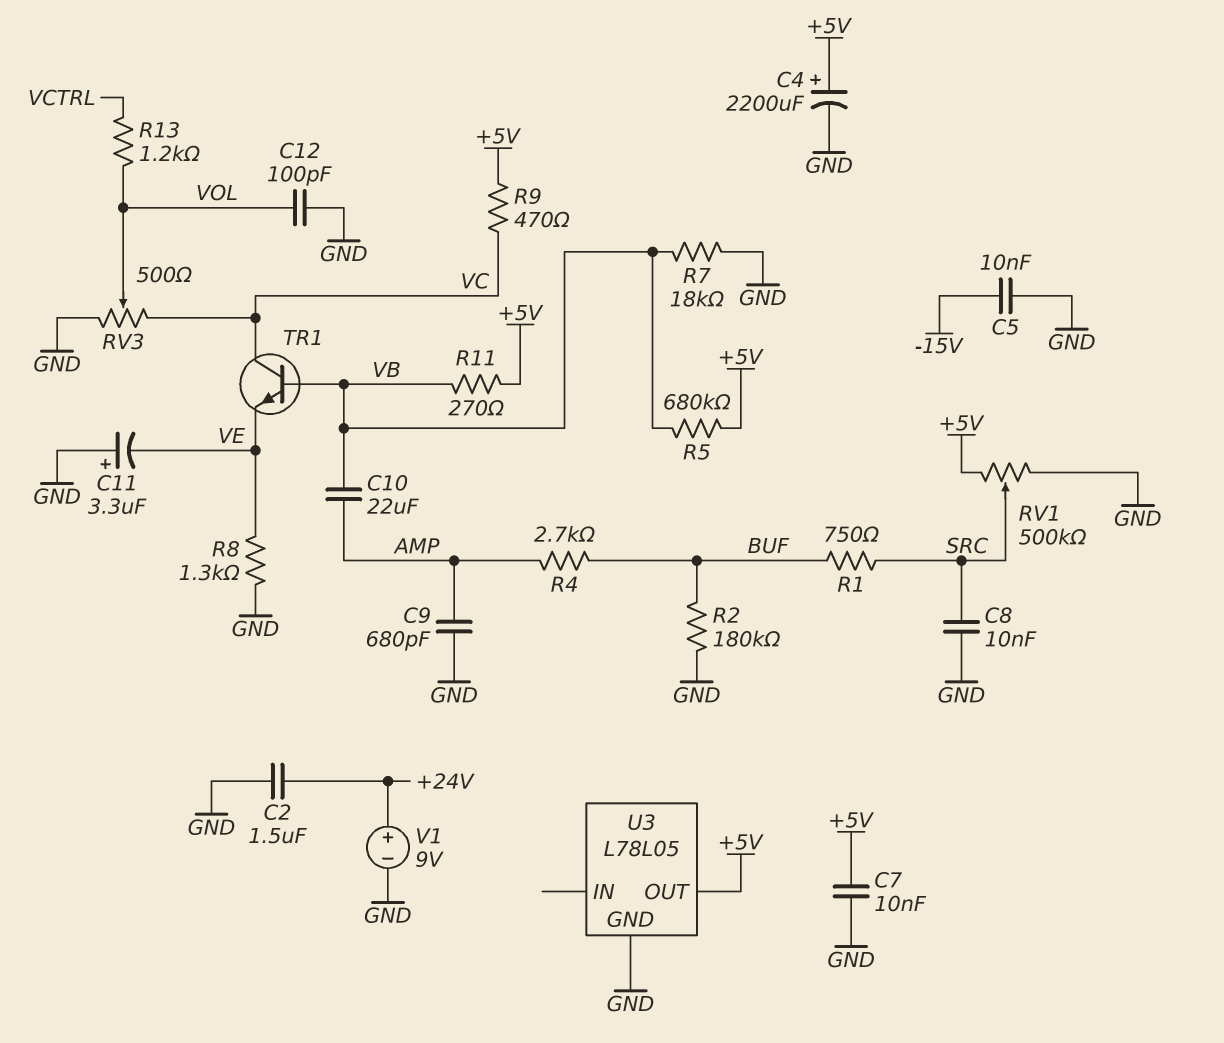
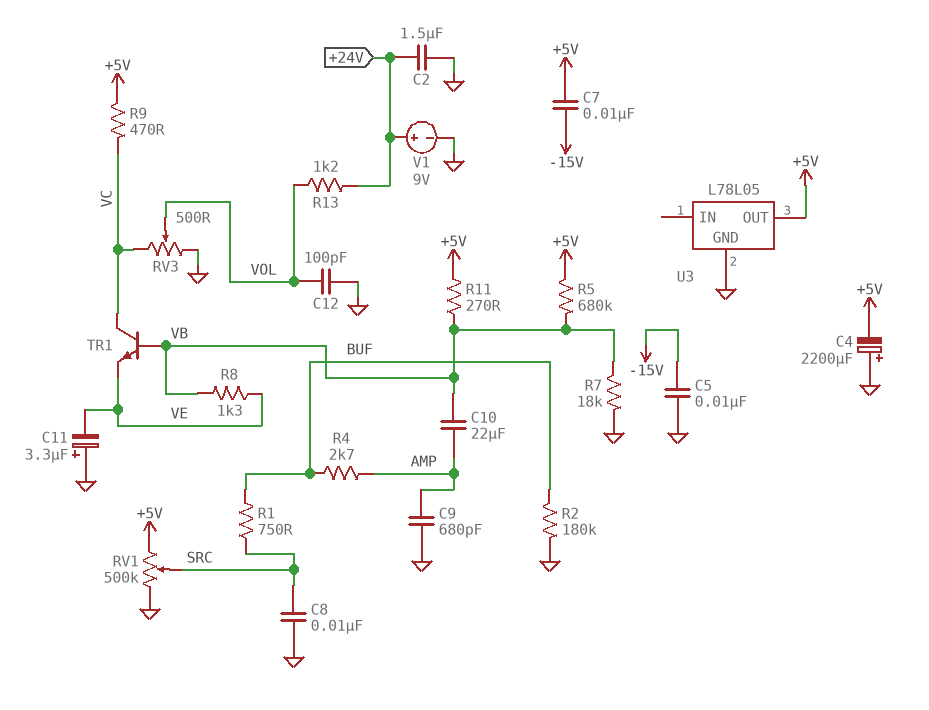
C4: 2200uF (plus +5V, minus GND) -> 2200uF (plus GND, minus +5V)
C7: 10nF (+5V, GND) -> 10nF (+5V, -15V)
R8: 1.3k (GND, VE) -> 1.3k (VB, VE)
R13: 1.2k (VCTRL, VOL) -> 1.2k (+24V, VOL)

